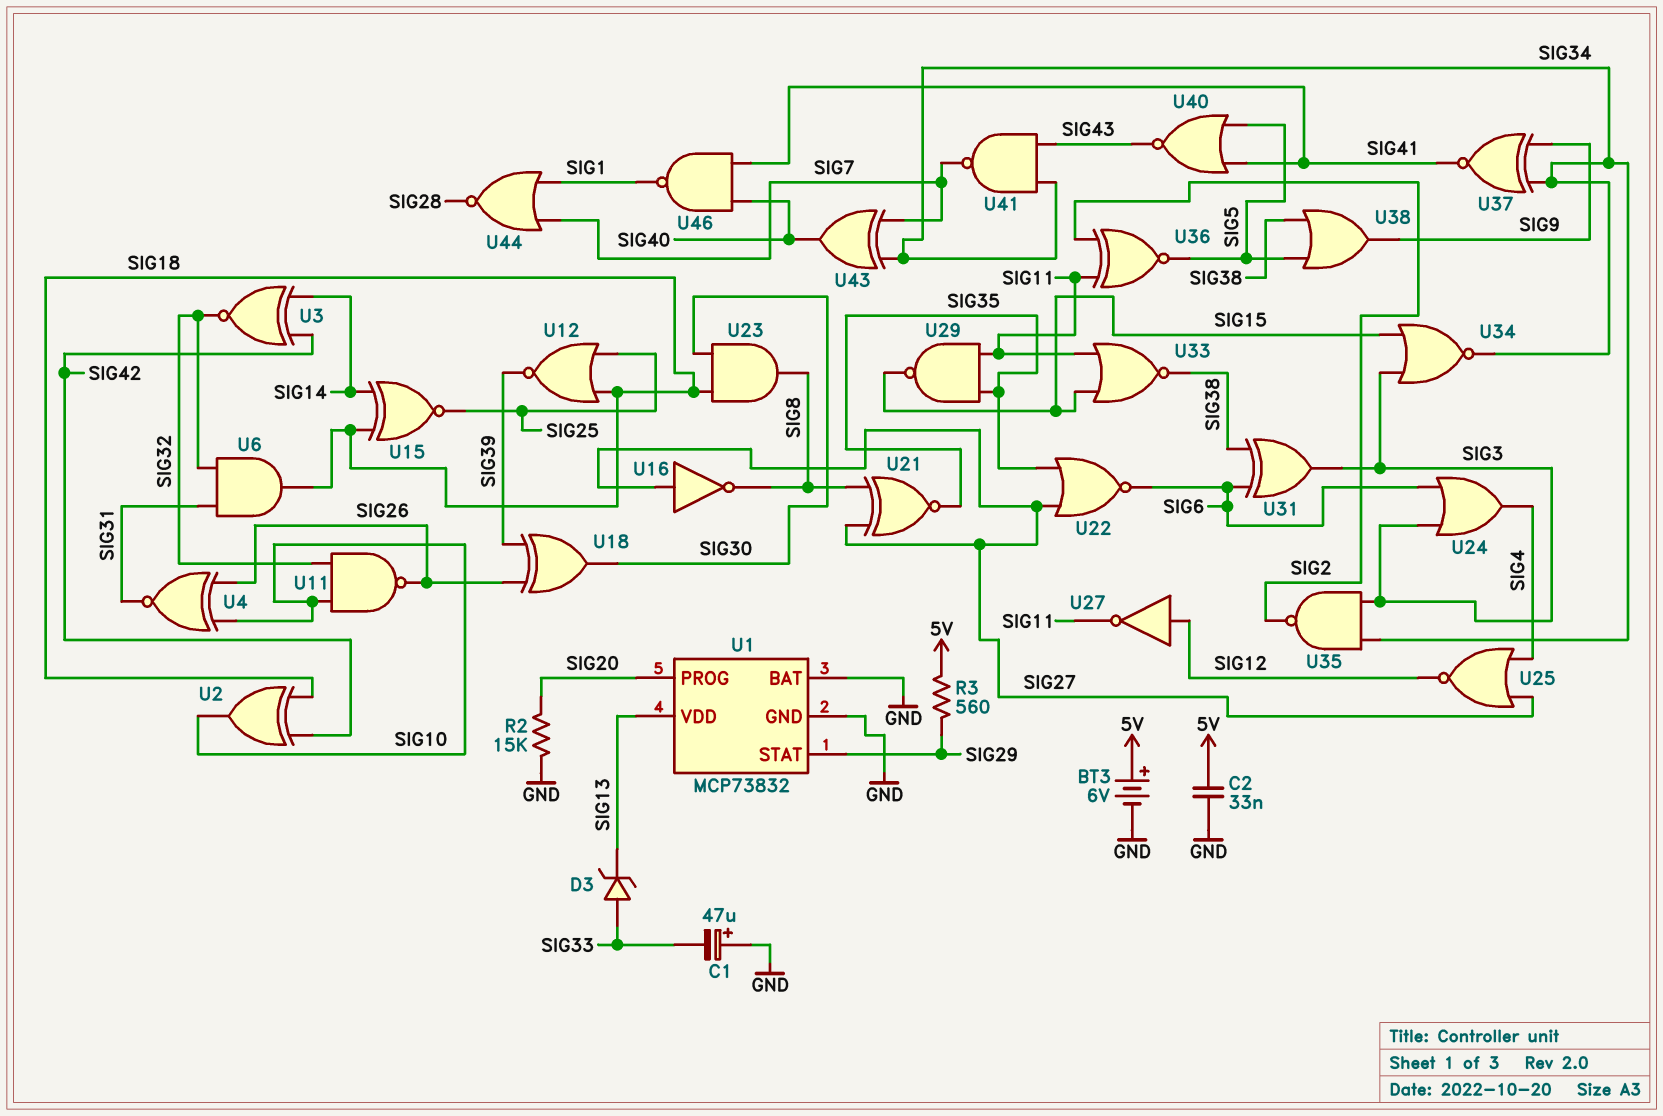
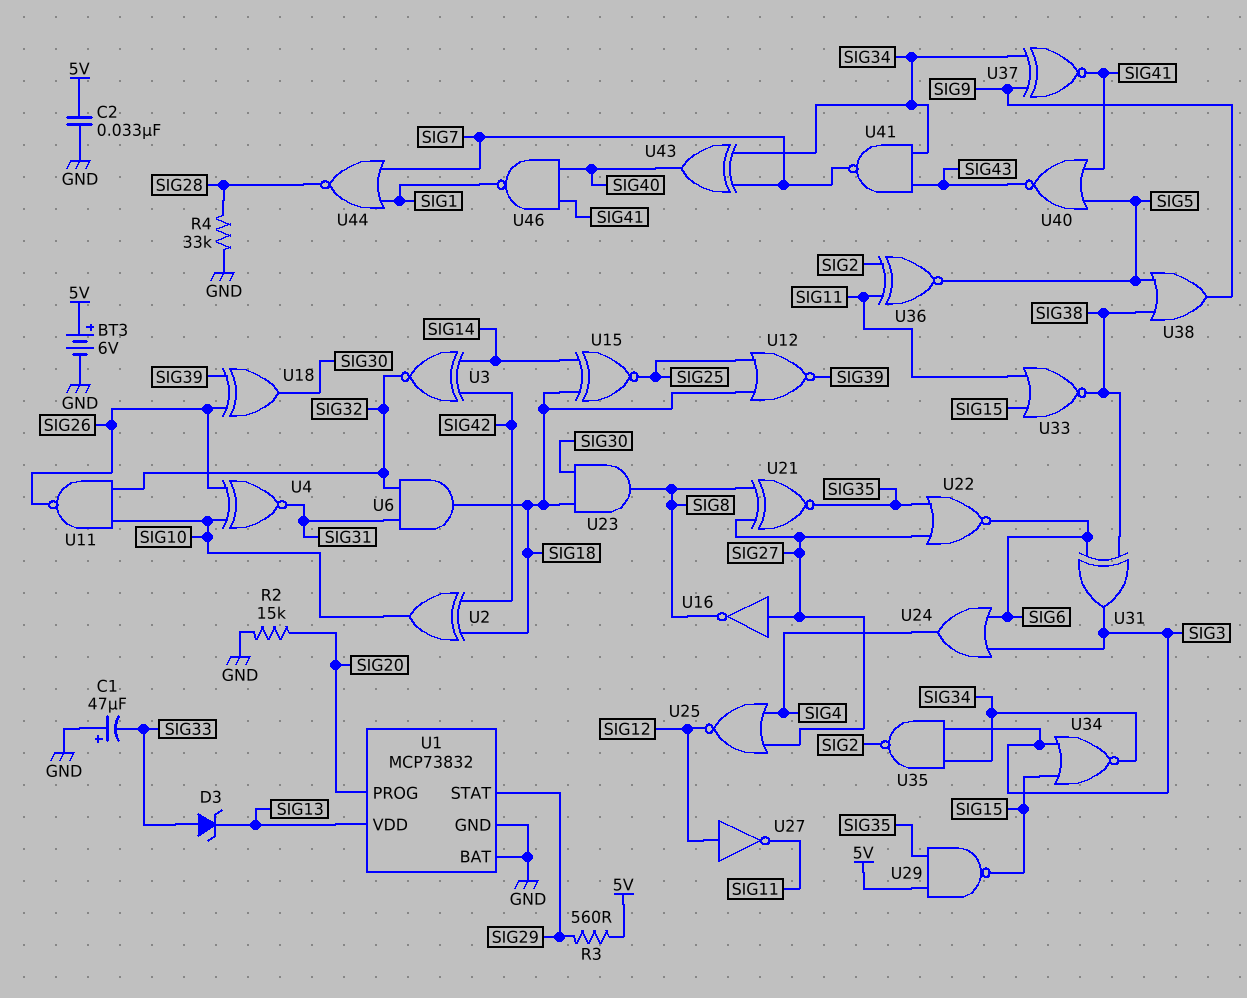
R4: none -> 33k (GND, SIG28)
U29: NAND (in SIG11, in SIG35, out SIG15) -> NAND (in 5V, in SIG35, out SIG15)

